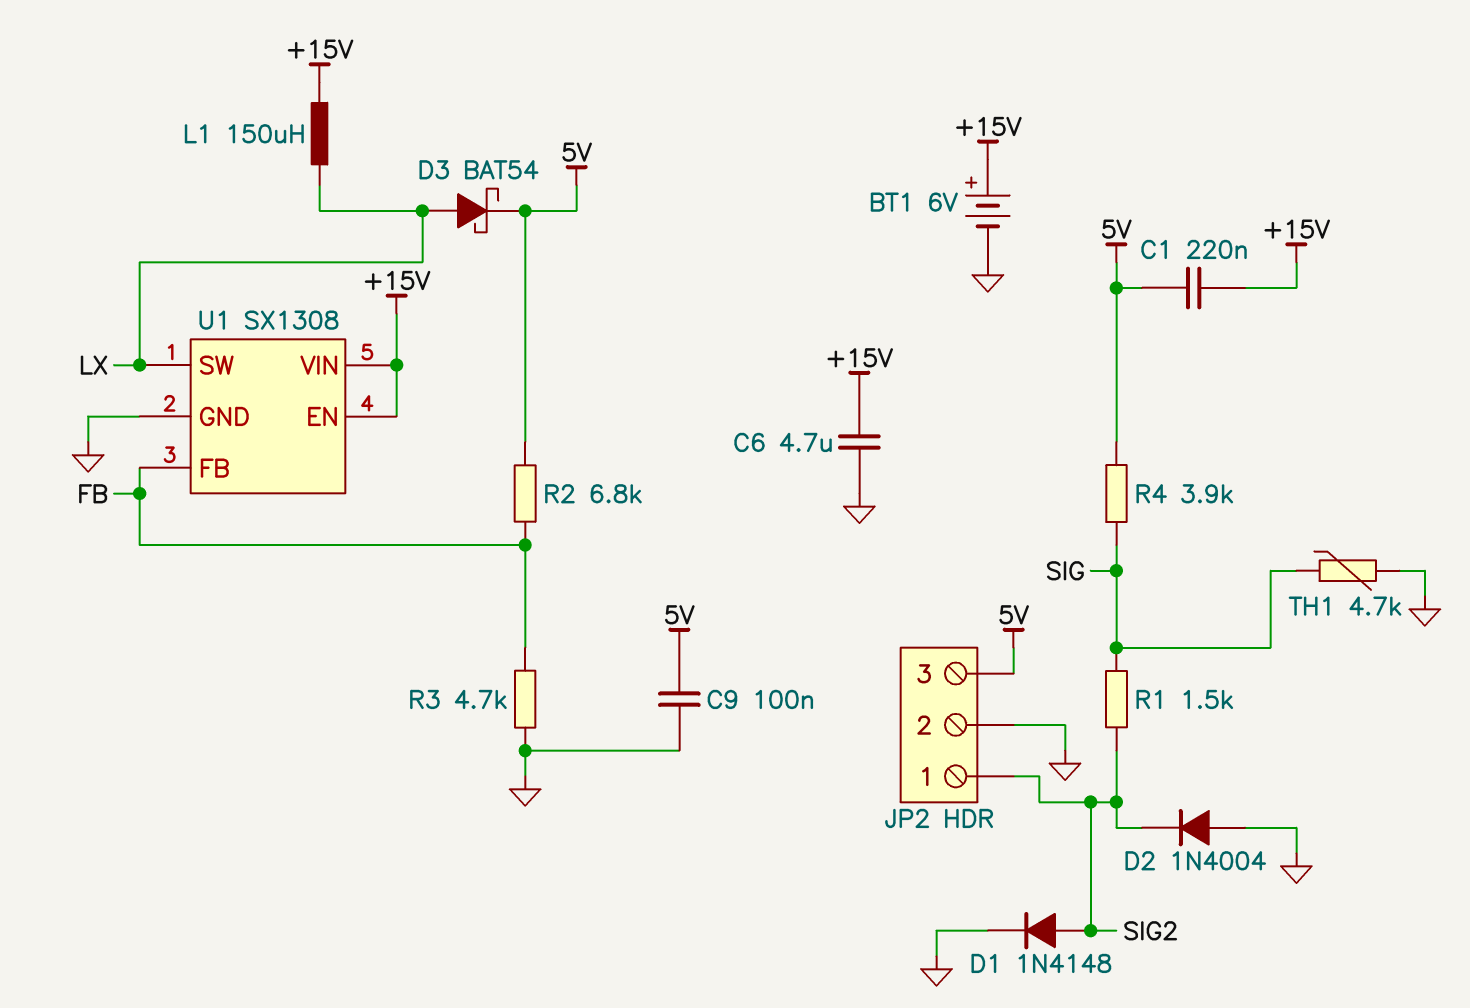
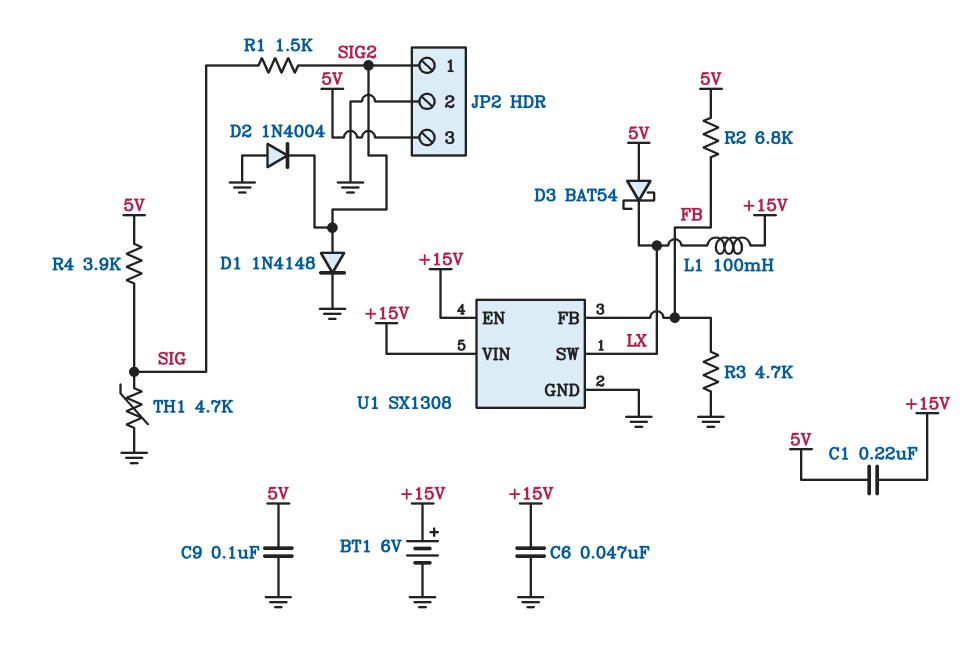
C6: 4.7uF (+15V, GND) -> 47nF (+15V, GND)
D3: schottky BAT54 (A LX, K 5V) -> schottky BAT54 (A 5V, K LX)
L1: 150uH (+15V, LX) -> 100mH (+15V, LX)

